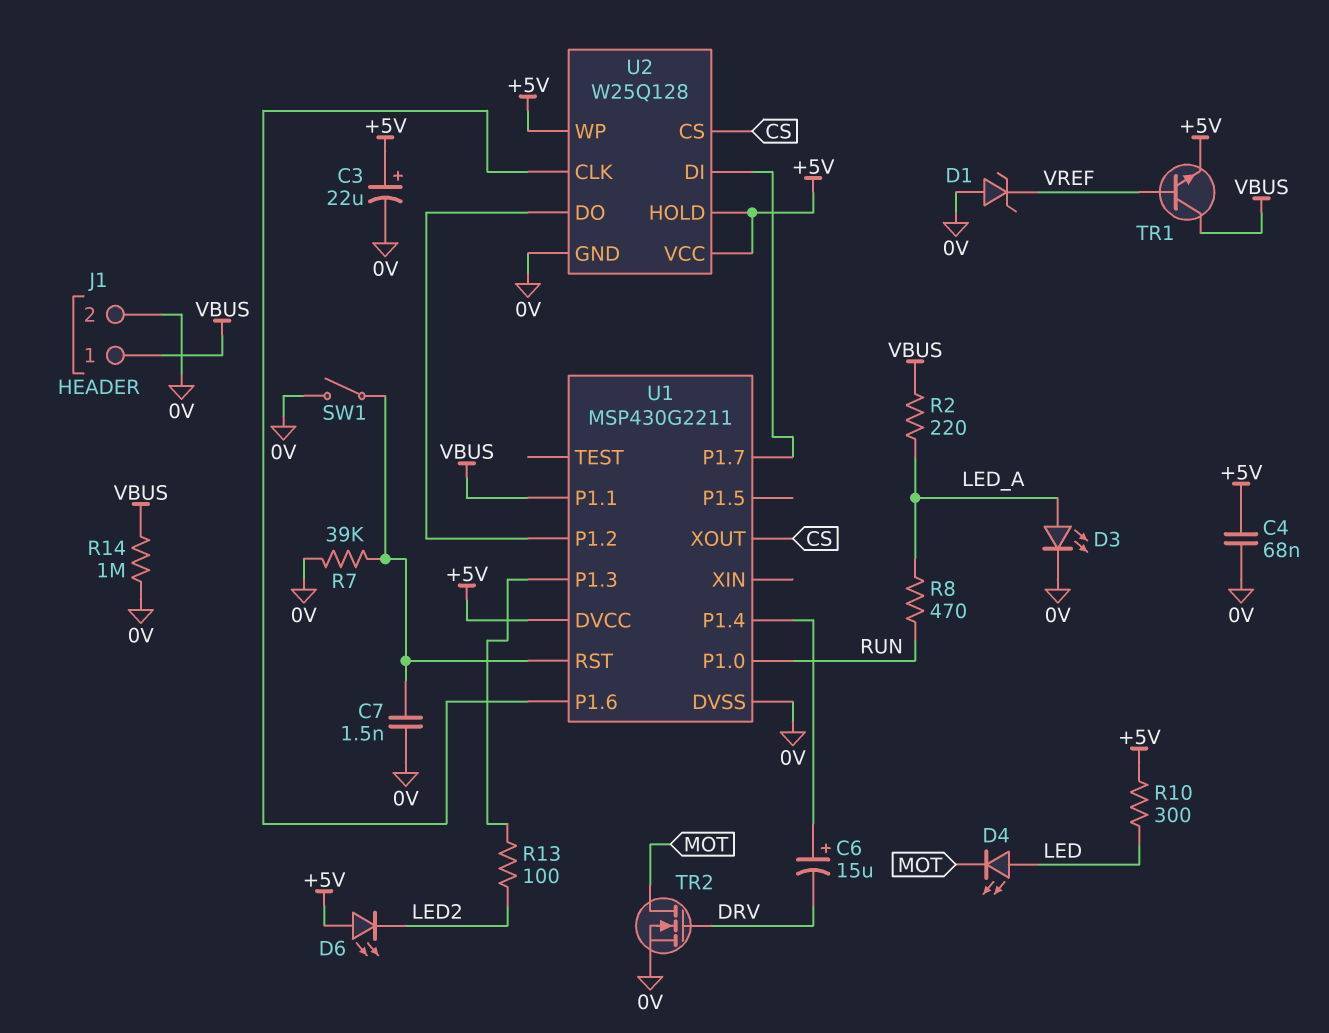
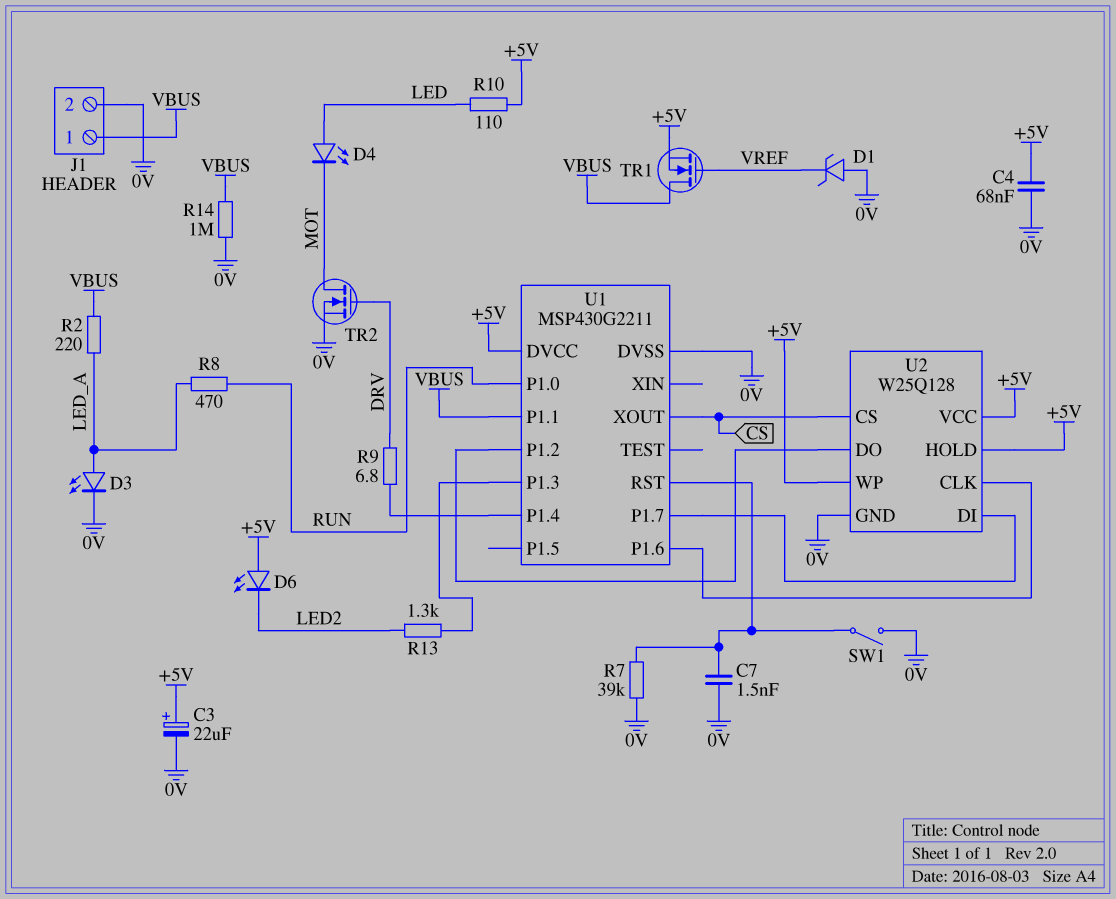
C6: 15uF (plus U1/P1.4, minus DRV) -> none
R9: none -> 6.8 (DRV, U1/P1.4)
R10: 300 (+5V, LED) -> 110 (+5V, LED)
R13: 100 (LED2, U1/P1.3) -> 1.3k (LED2, U1/P1.3)
TR1: NPN (B VREF, C VBUS, E +5V) -> NMOS (G VREF, D VBUS, S +5V)

